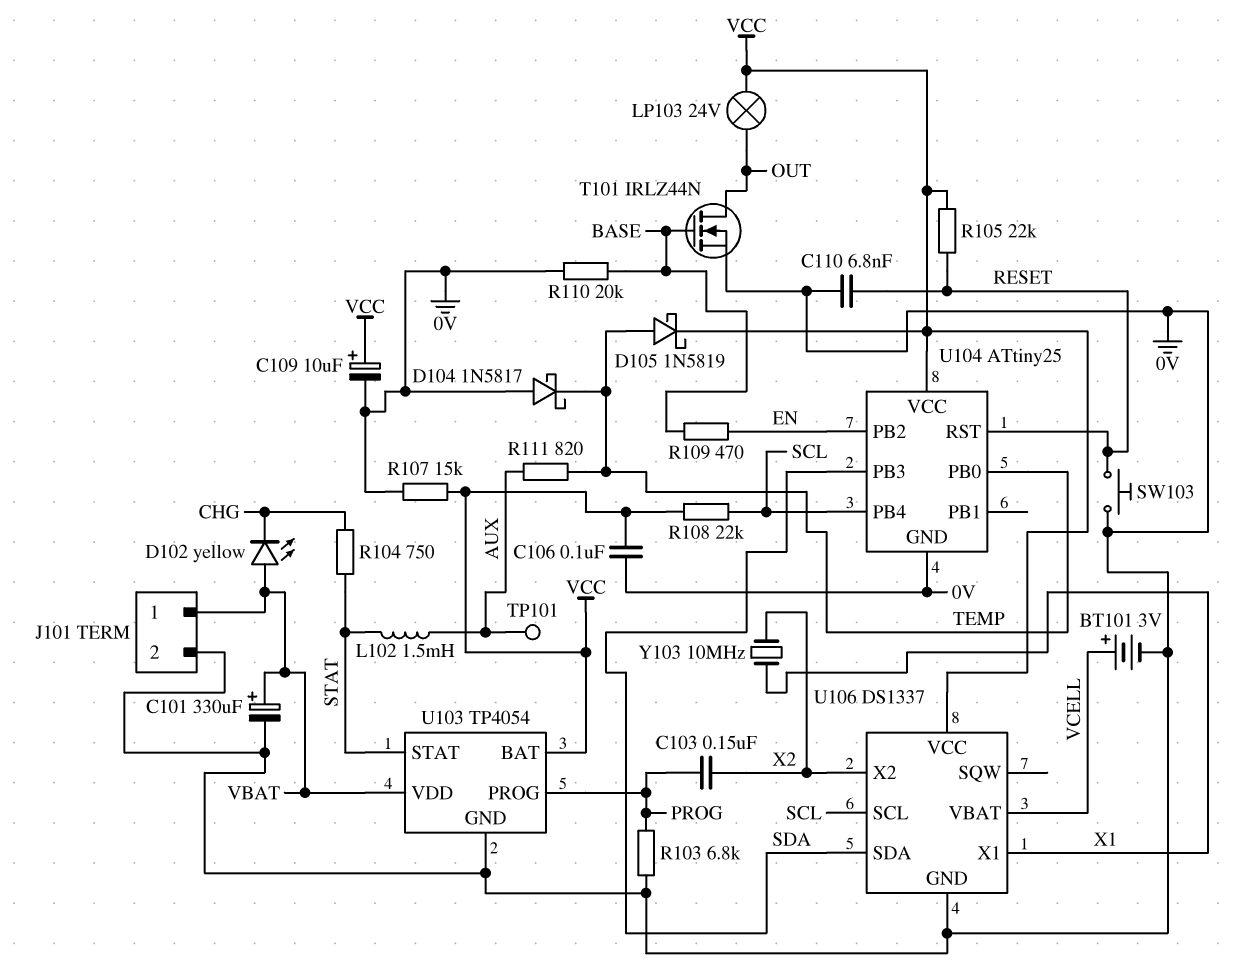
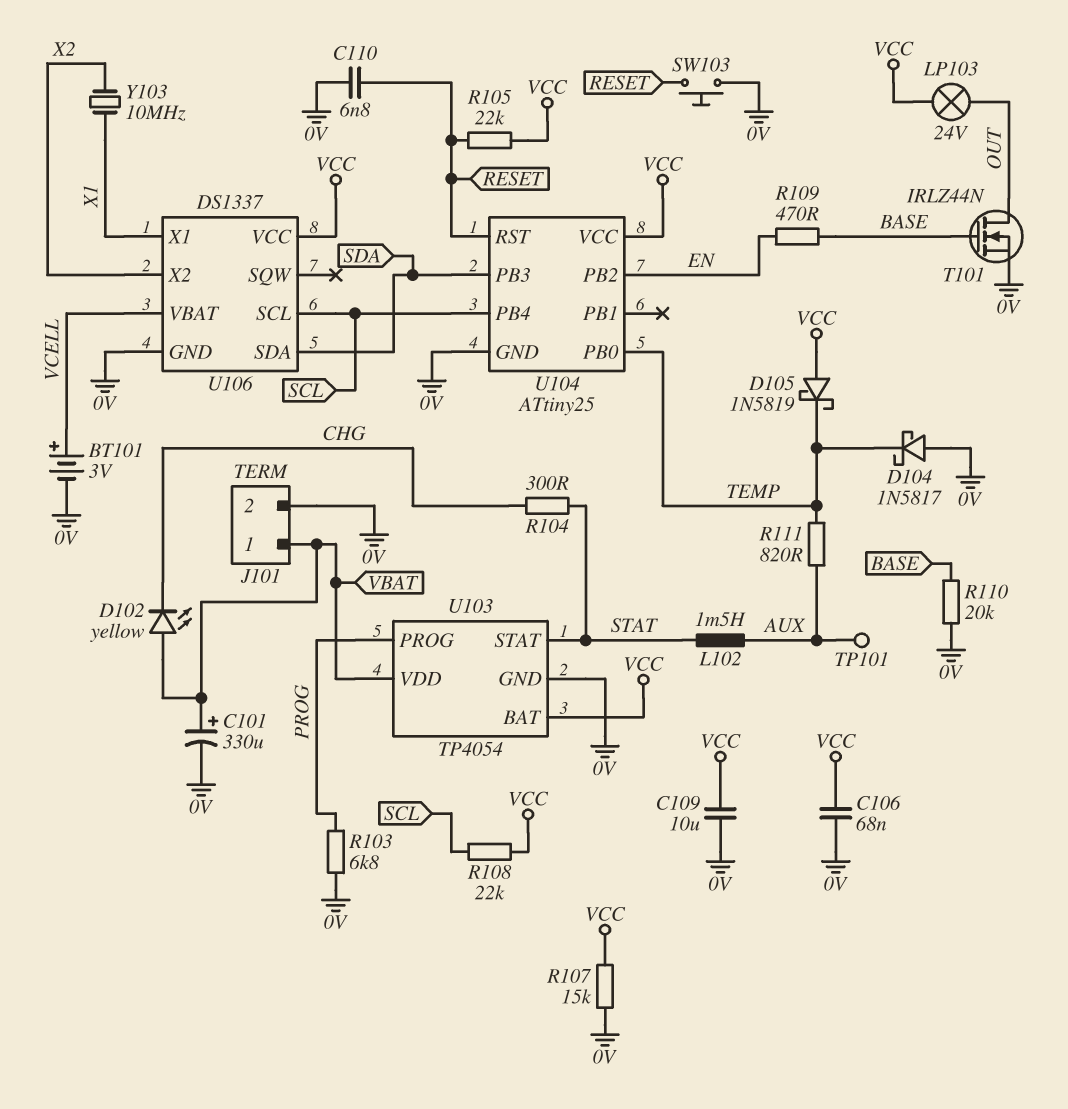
C103: 150nF (PROG, X2) -> none
C106: 100nF (0V, VCC) -> 68nF (0V, VCC)
C109: 10uF (plus VCC, minus 0V) -> 10uF (0V, VCC)
D105: schottky 1N5819 (A TEMP, K VCC) -> schottky 1N5819 (A VCC, K TEMP)
R104: 750 (CHG, STAT) -> 300 (CHG, STAT)

